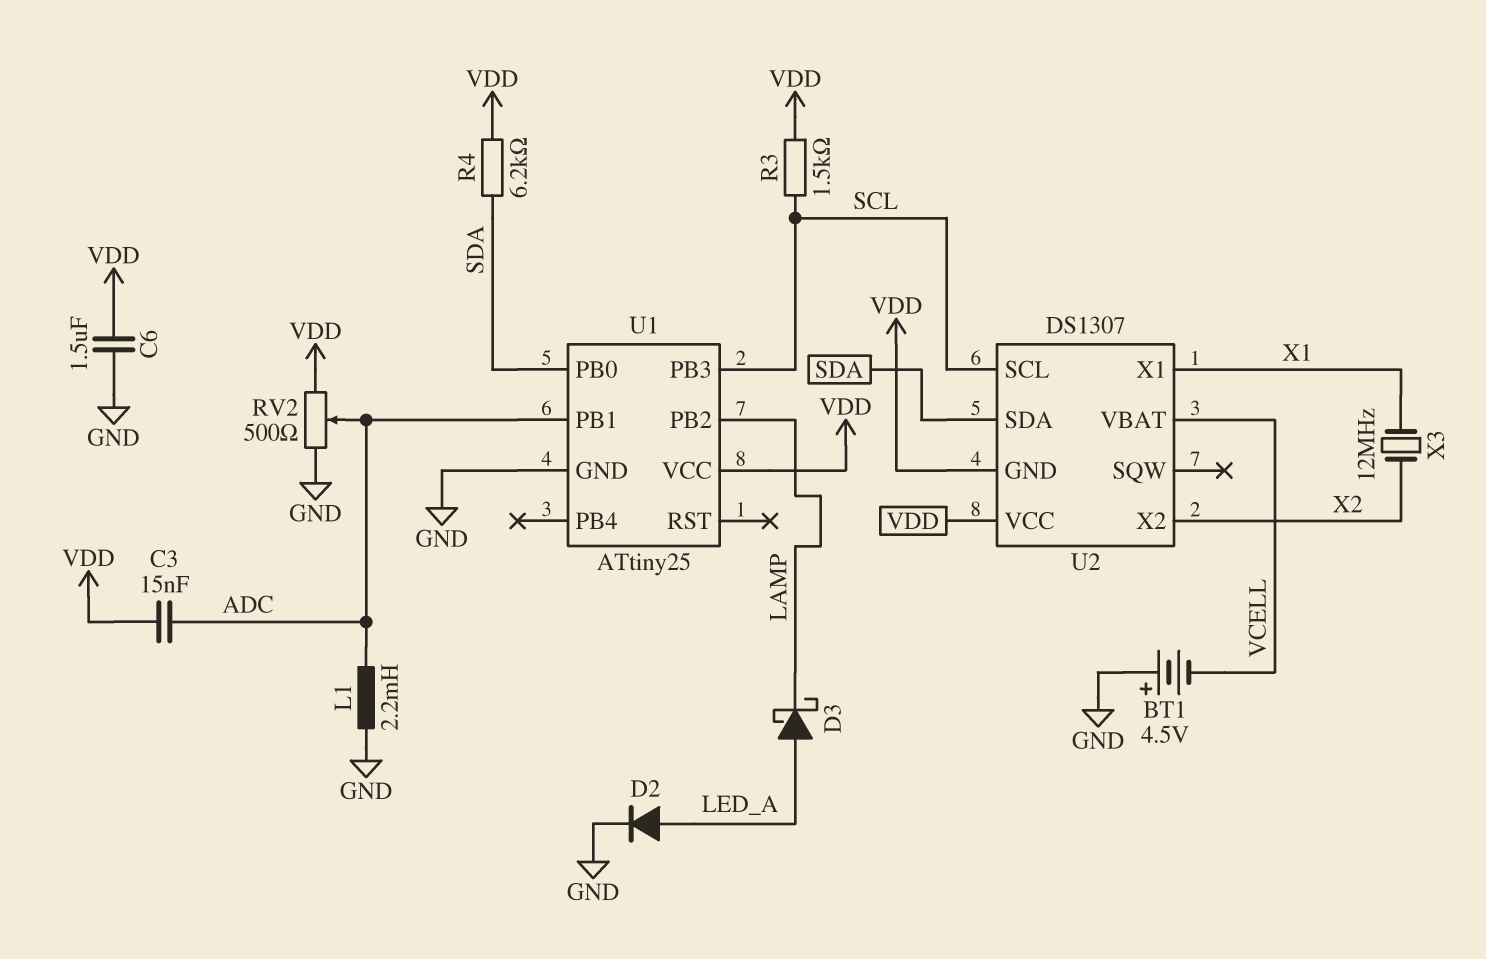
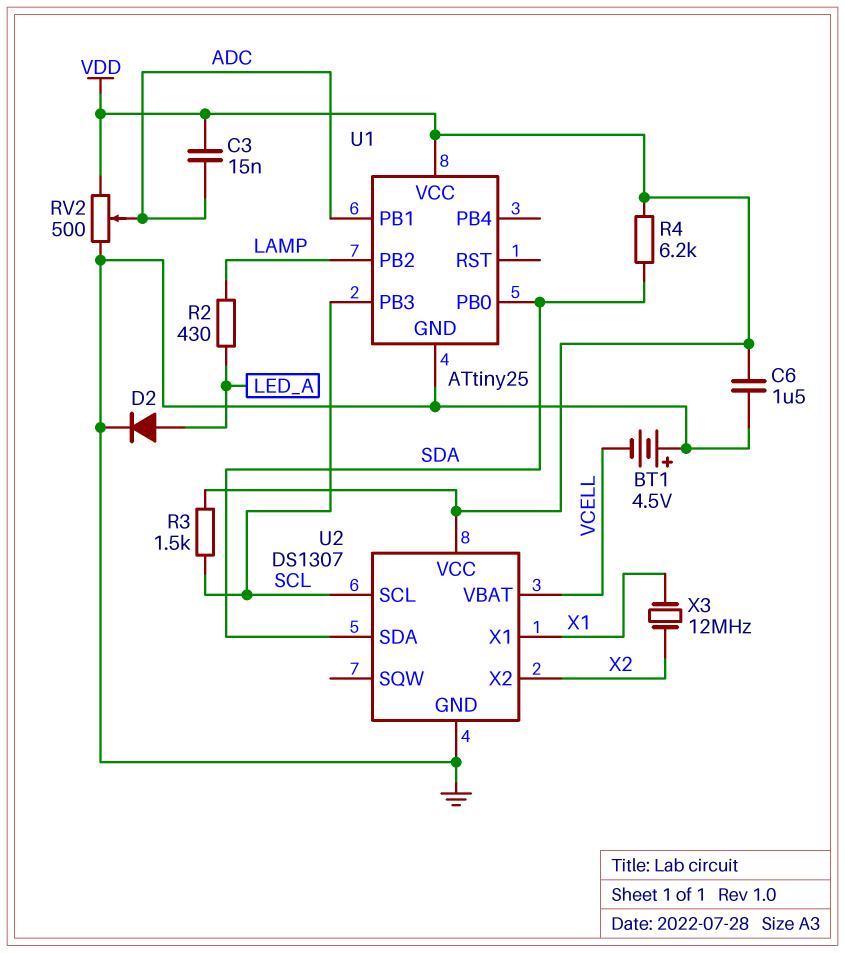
D3: schottky (A LED_A, K LAMP) -> none
L1: 2.2mH (ADC, GND) -> none
R2: none -> 430 (LAMP, LED_A)
U2 pin GND: VDD -> GND

